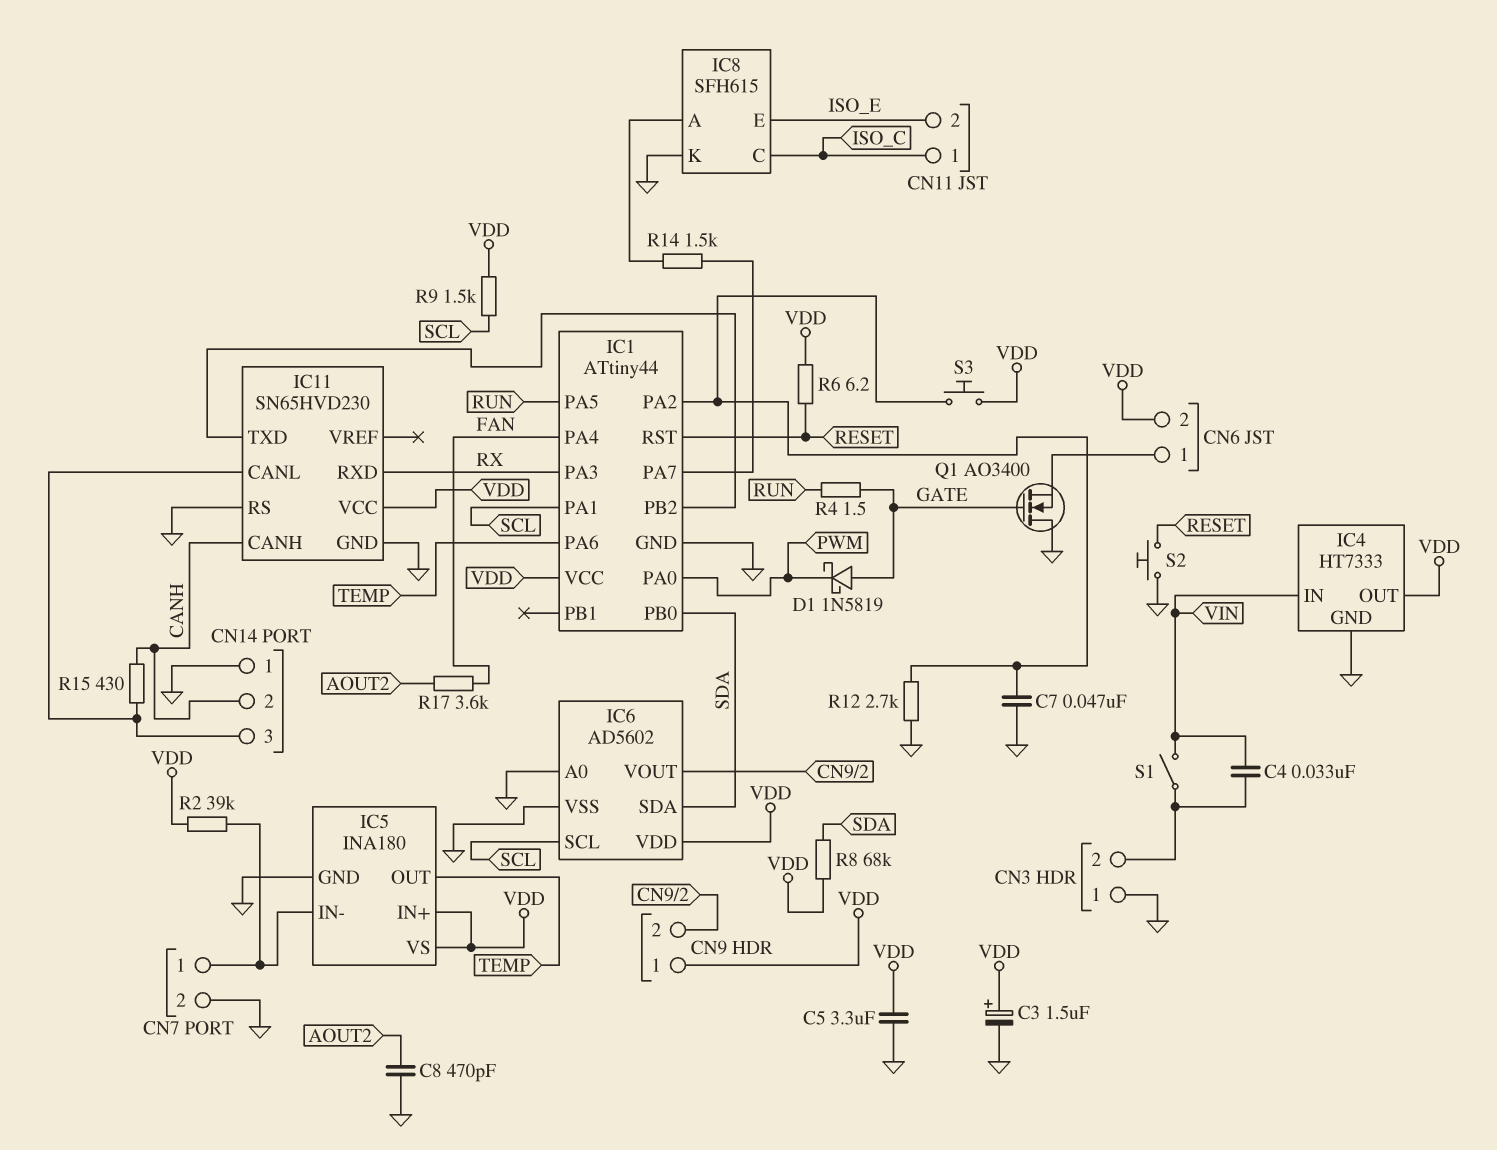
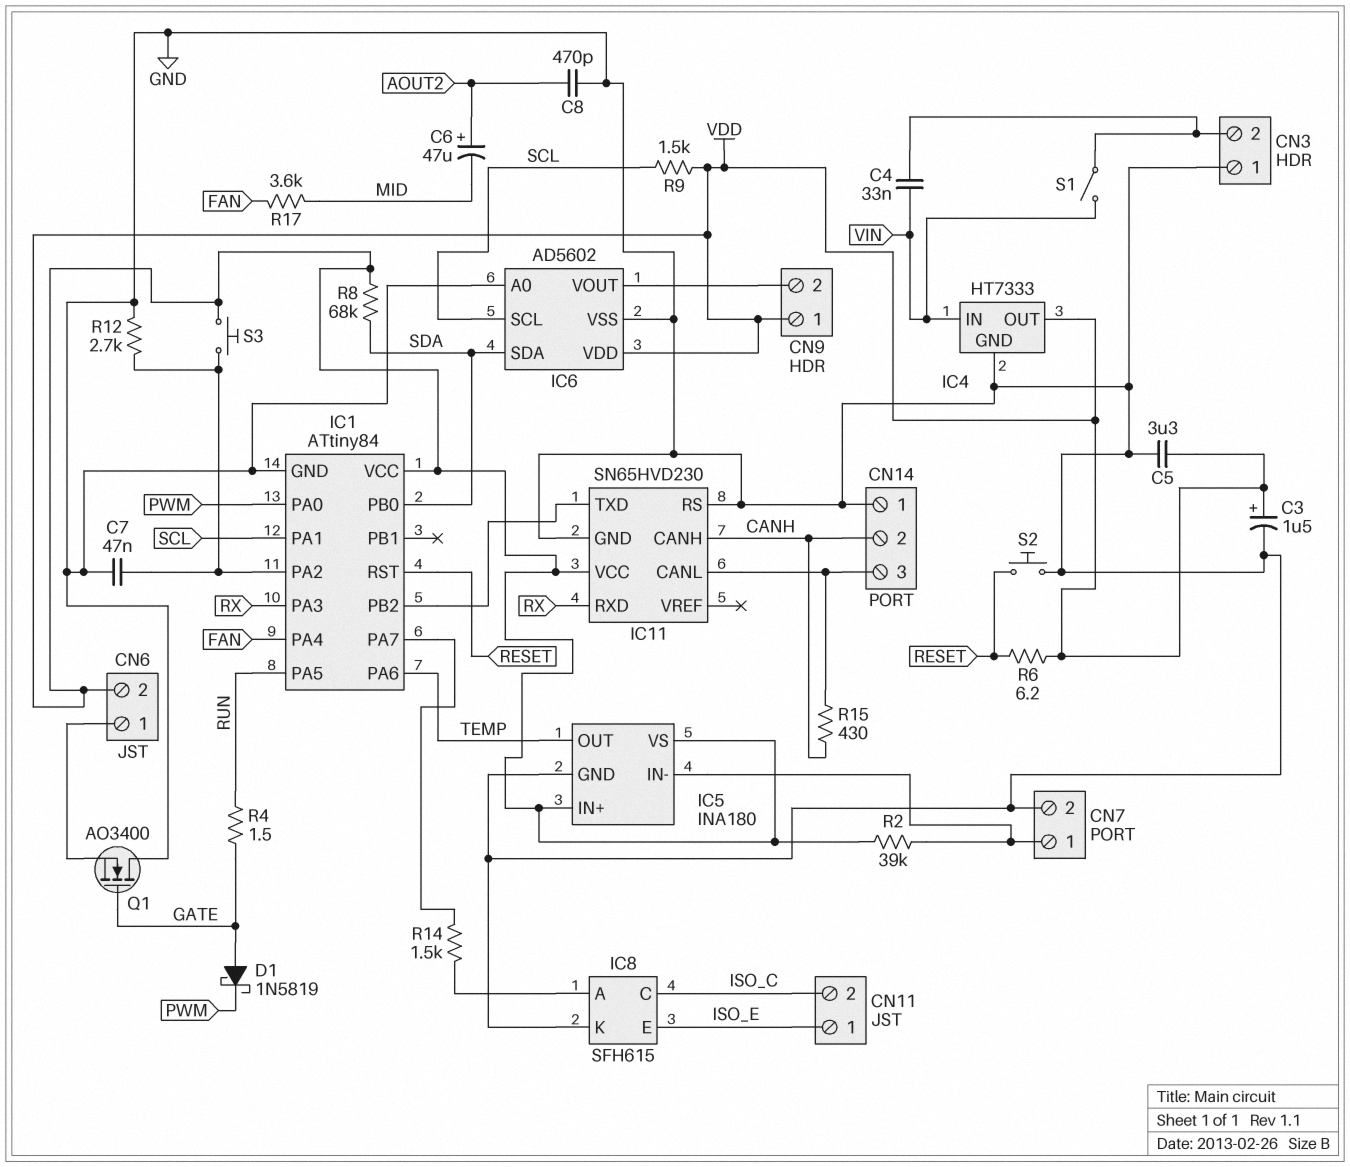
C6: none -> 47uF (plus AOUT2, minus MID)
CN11 pin 1: ISO_C -> ISO_E
CN11 pin 2: ISO_E -> ISO_C
IC1: ATtiny44 -> ATtiny84
R17: 3.6k (AOUT2, FAN) -> 3.6k (FAN, MID)

